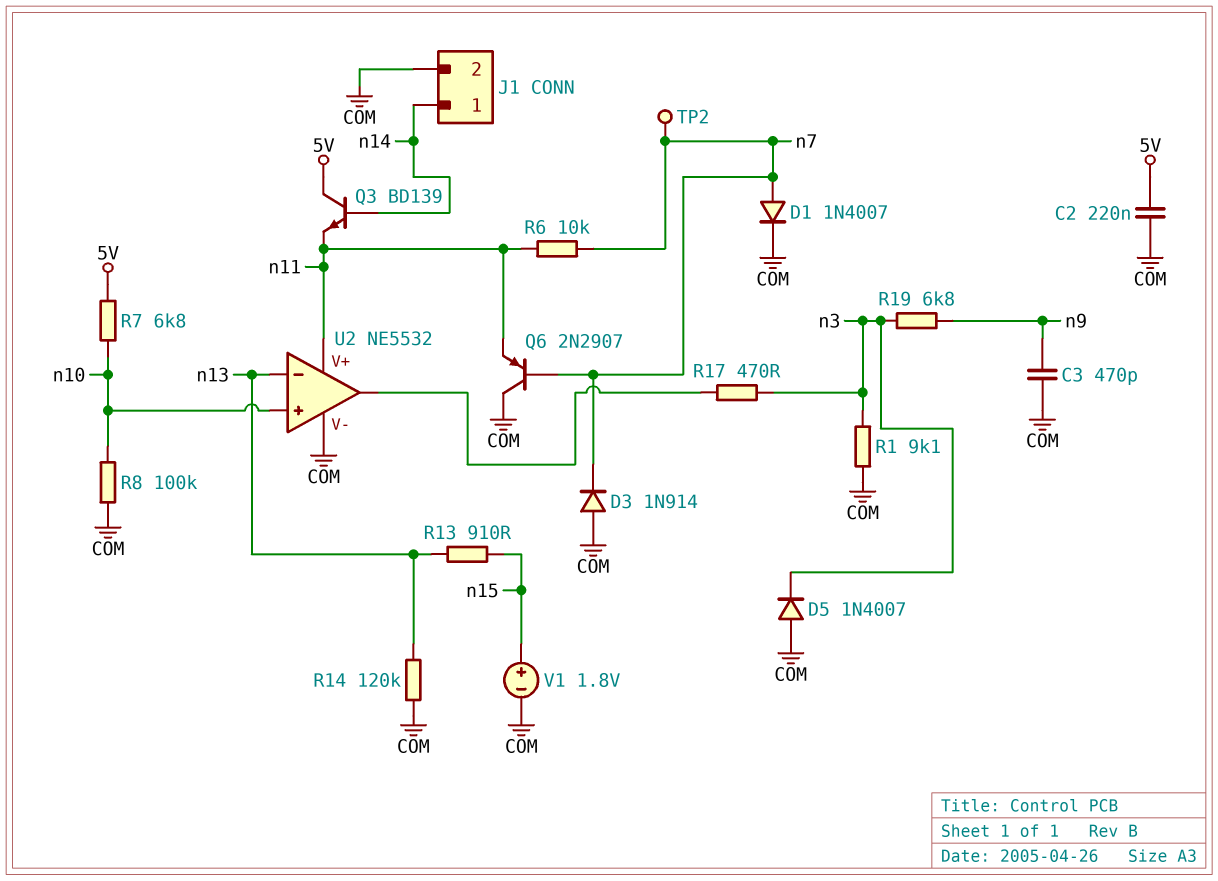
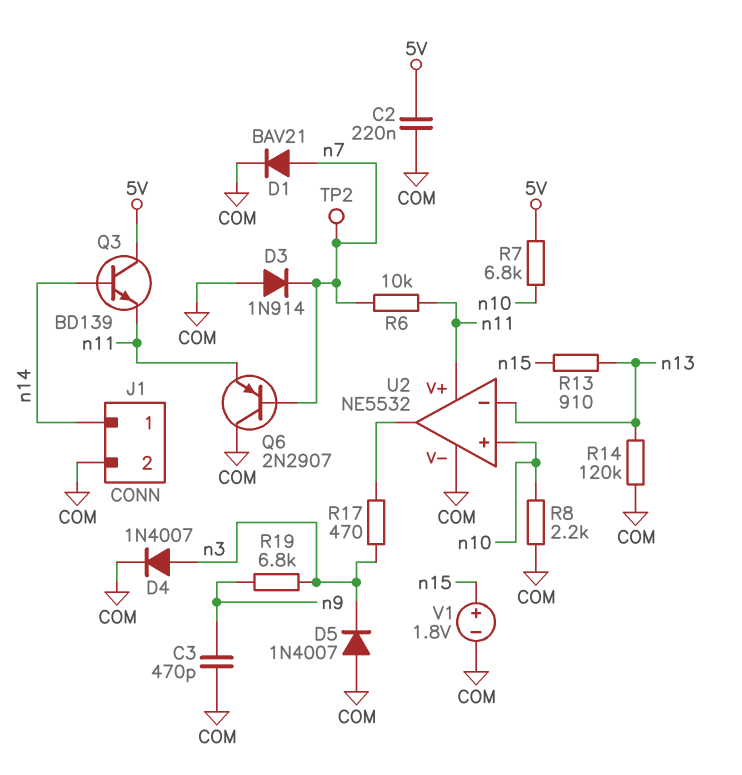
D1: diode 1N4007 (A n7, K COM) -> diode BAV21 (A n7, K COM)
D4: none -> diode 1N4007 (A n3, K COM)
R1: 9.1k (COM, n3) -> none
R8: 100k (COM, n10) -> 2.2k (COM, n10)

